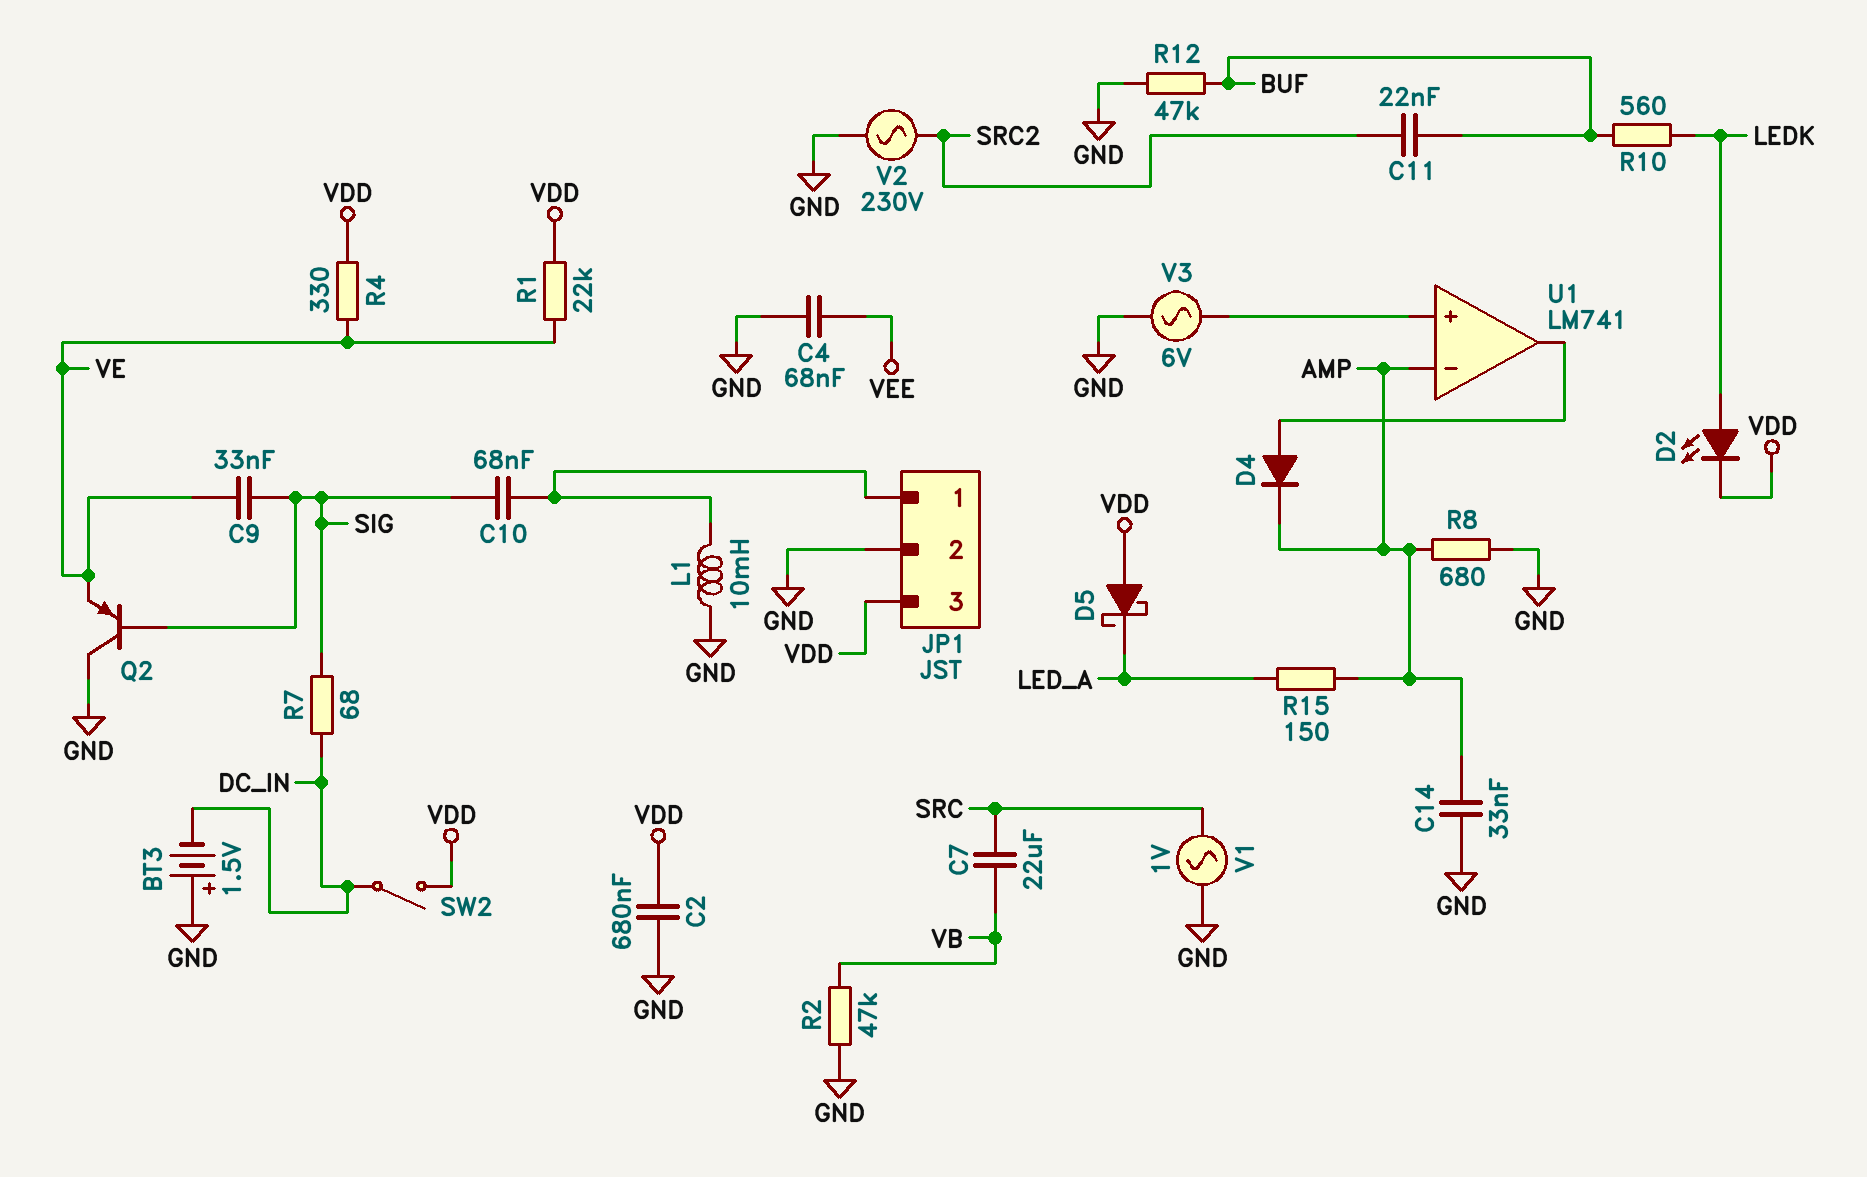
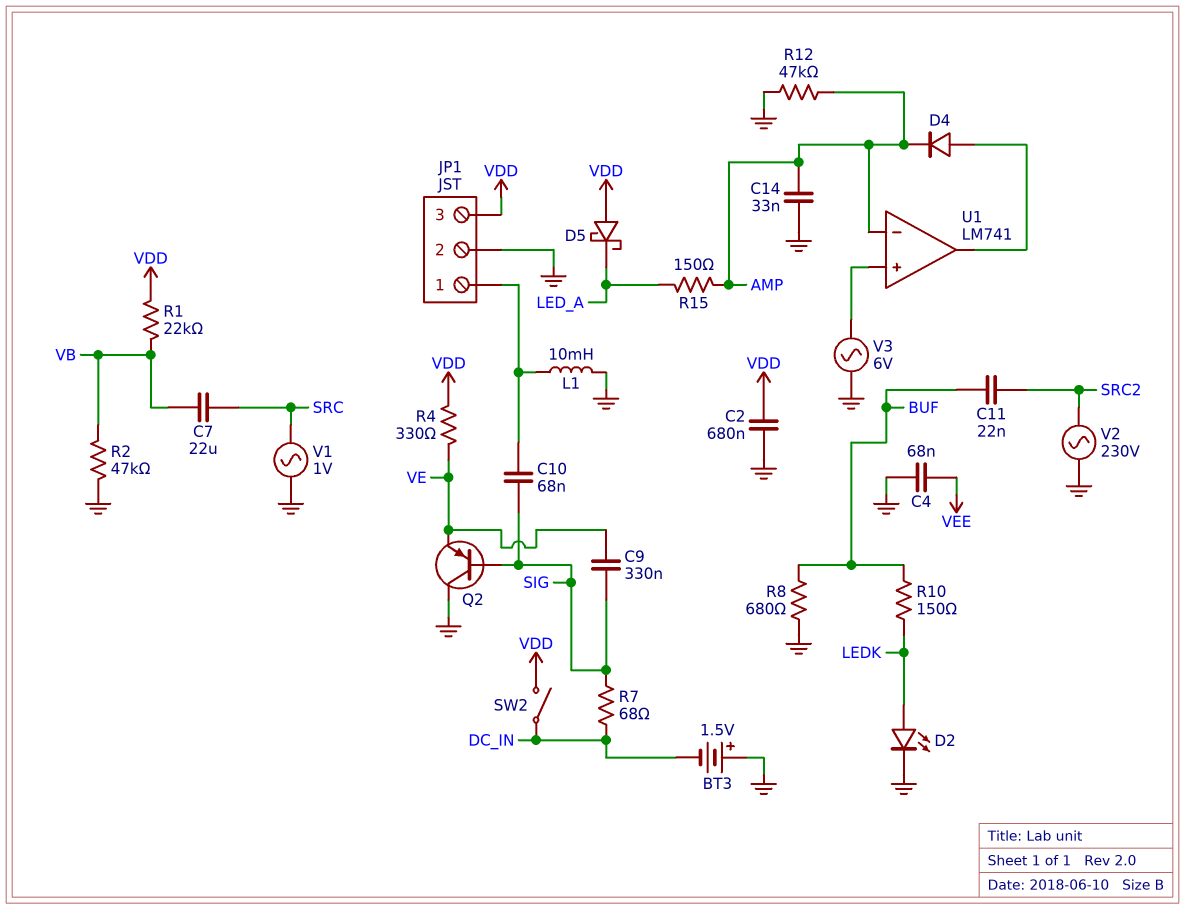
C9: 33nF (SIG, VE) -> 330nF (SIG, VE)
D2: LED (A LEDK, K VDD) -> LED (A LEDK, K GND)
R1: 22k (VDD, VE) -> 22k (VB, VDD)
R8: 680 (AMP, GND) -> 680 (BUF, GND)
R10: 560 (BUF, LEDK) -> 150 (BUF, LEDK)
R12: 47k (BUF, GND) -> 47k (AMP, GND)

